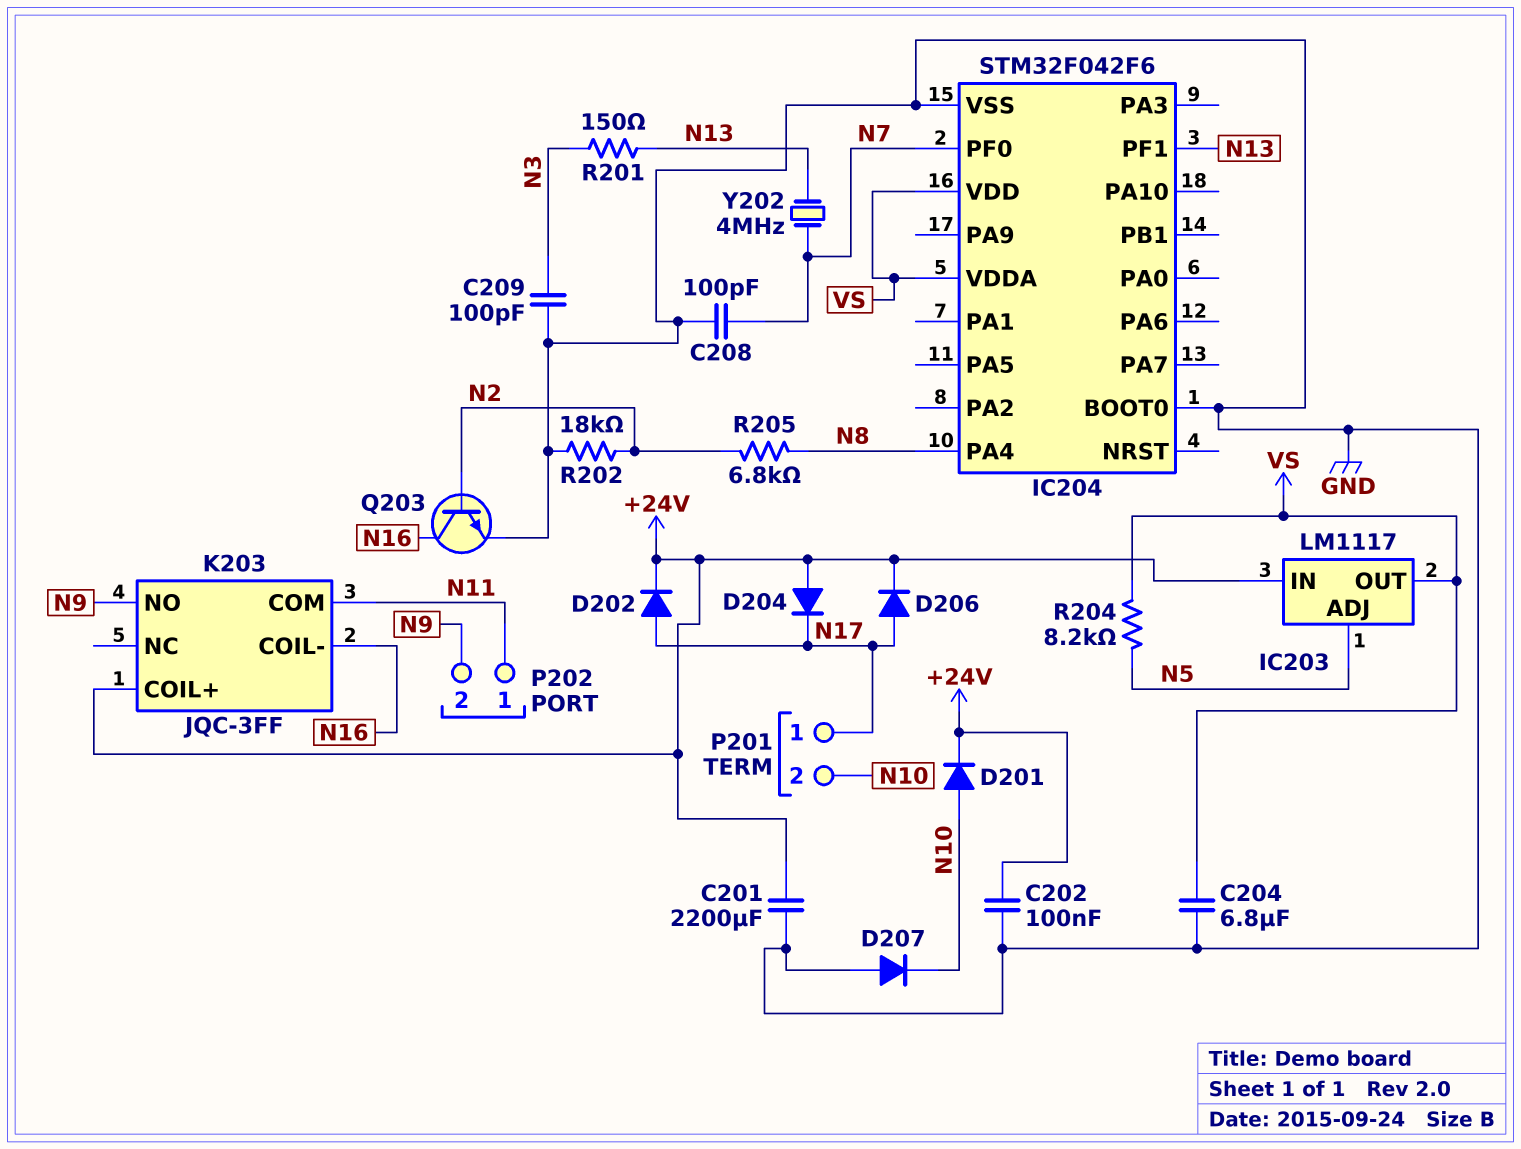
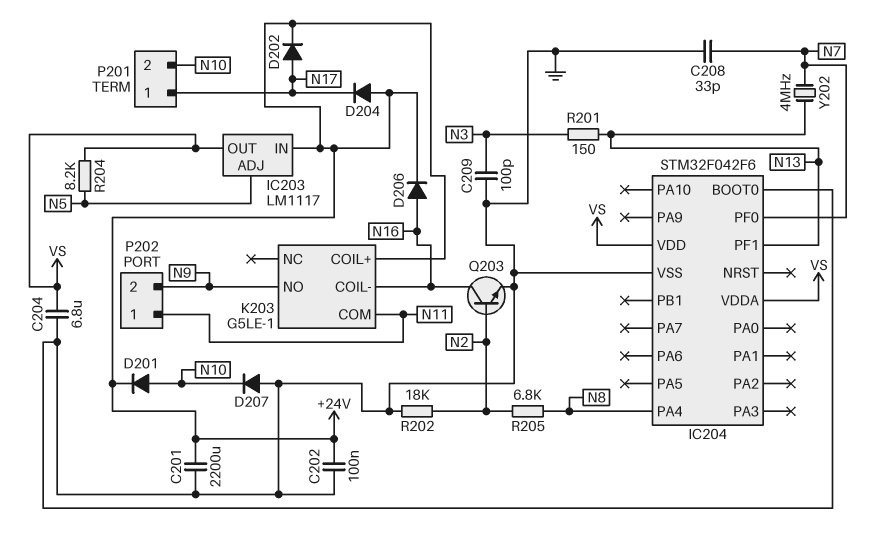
C208: 100pF (GND, N7) -> 33pF (GND, N7)
D206: diode (A N17, K +24V) -> diode (A N16, K +24V)
K203: JQC-3FF -> G5LE-1

